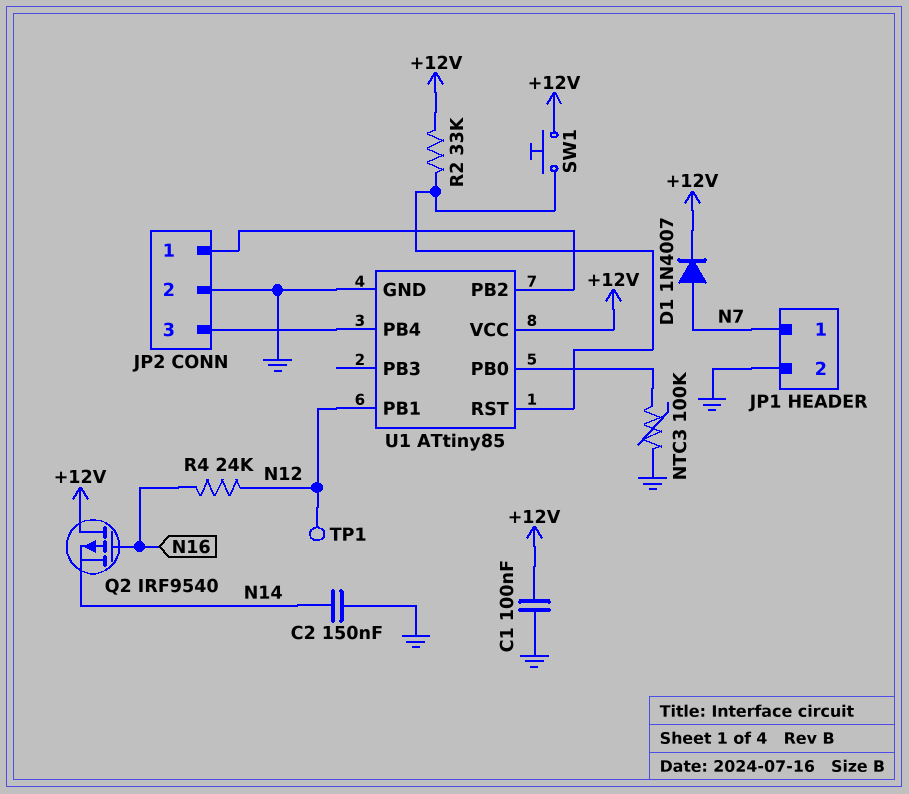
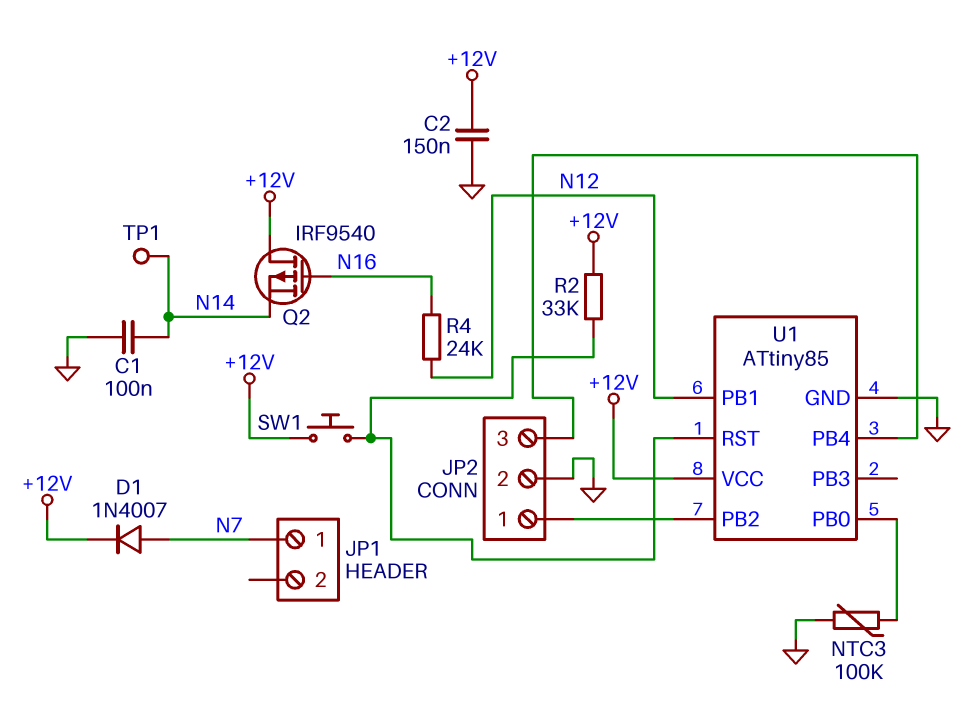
C1: 100nF (+12V, GND) -> 100nF (GND, N14)
C2: 150nF (GND, N14) -> 150nF (+12V, GND)
JP1 pin 2: GND -> none
TP1: test point (N12) -> test point (N14)

